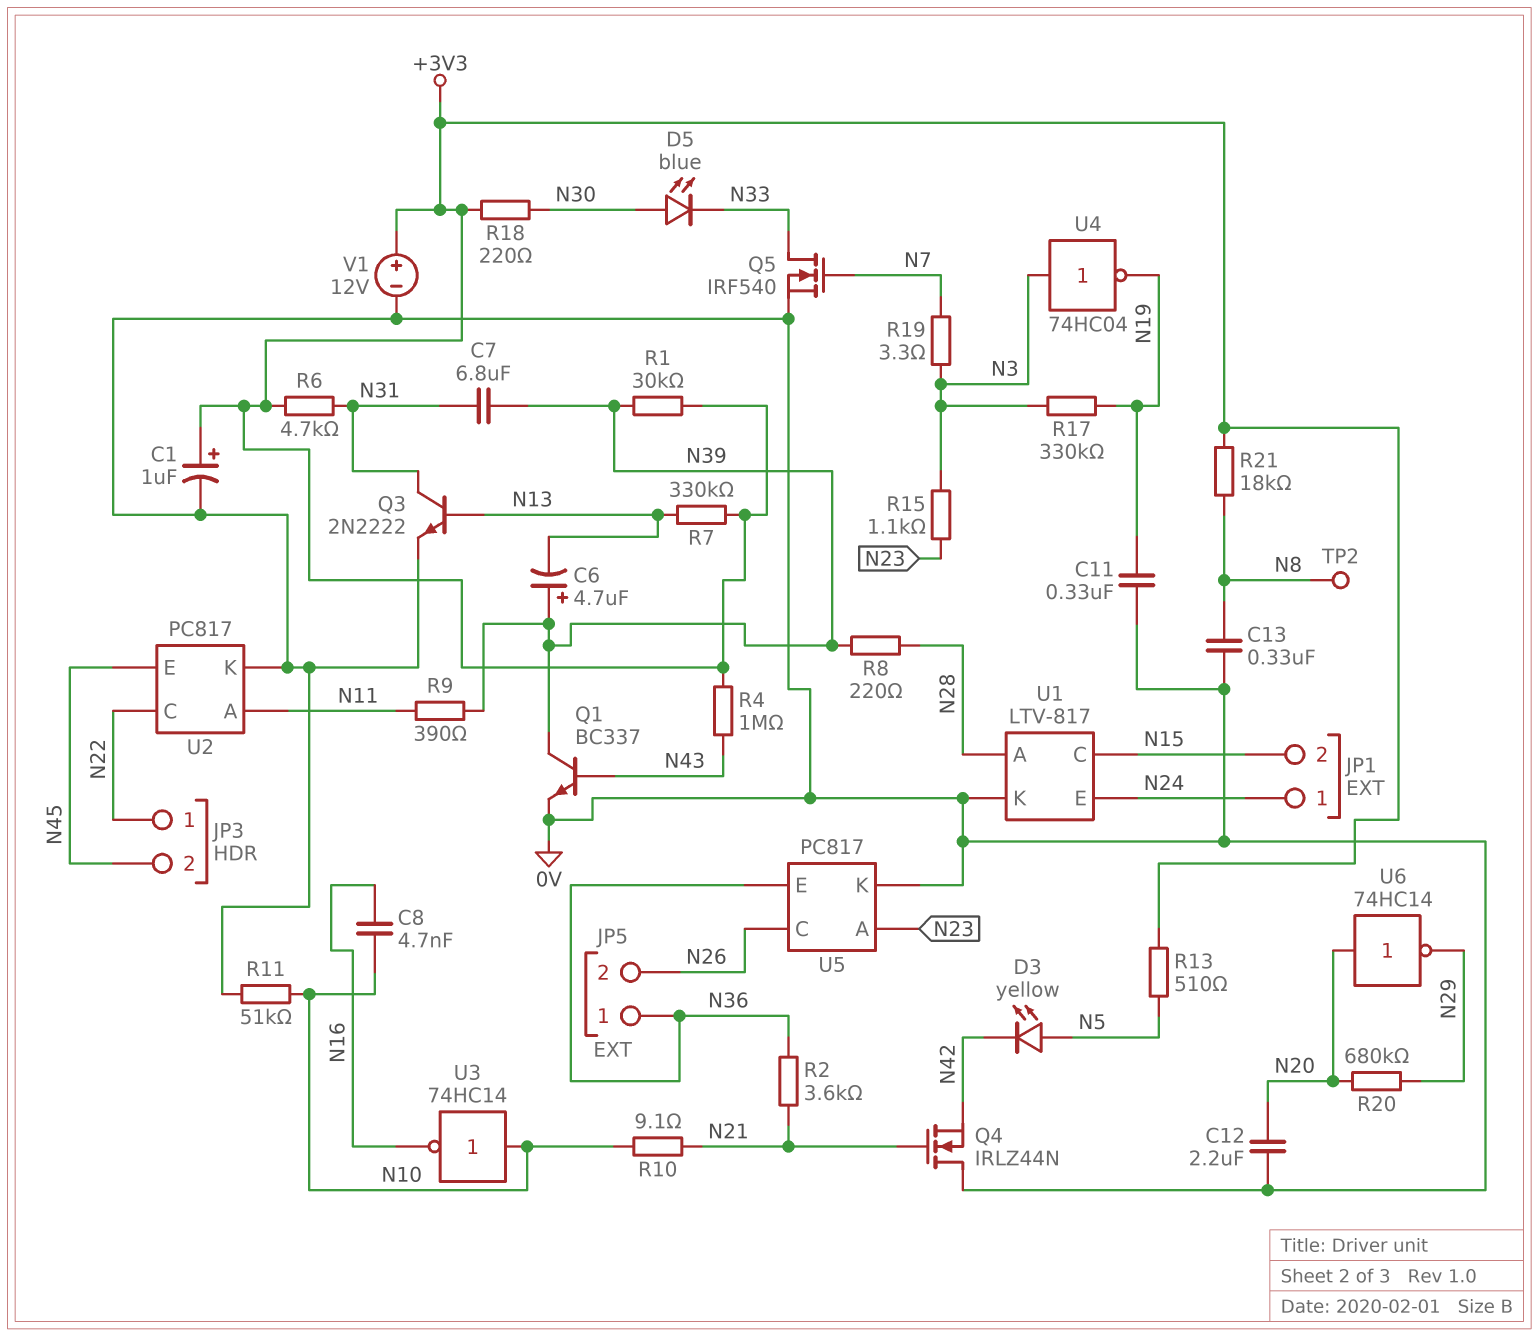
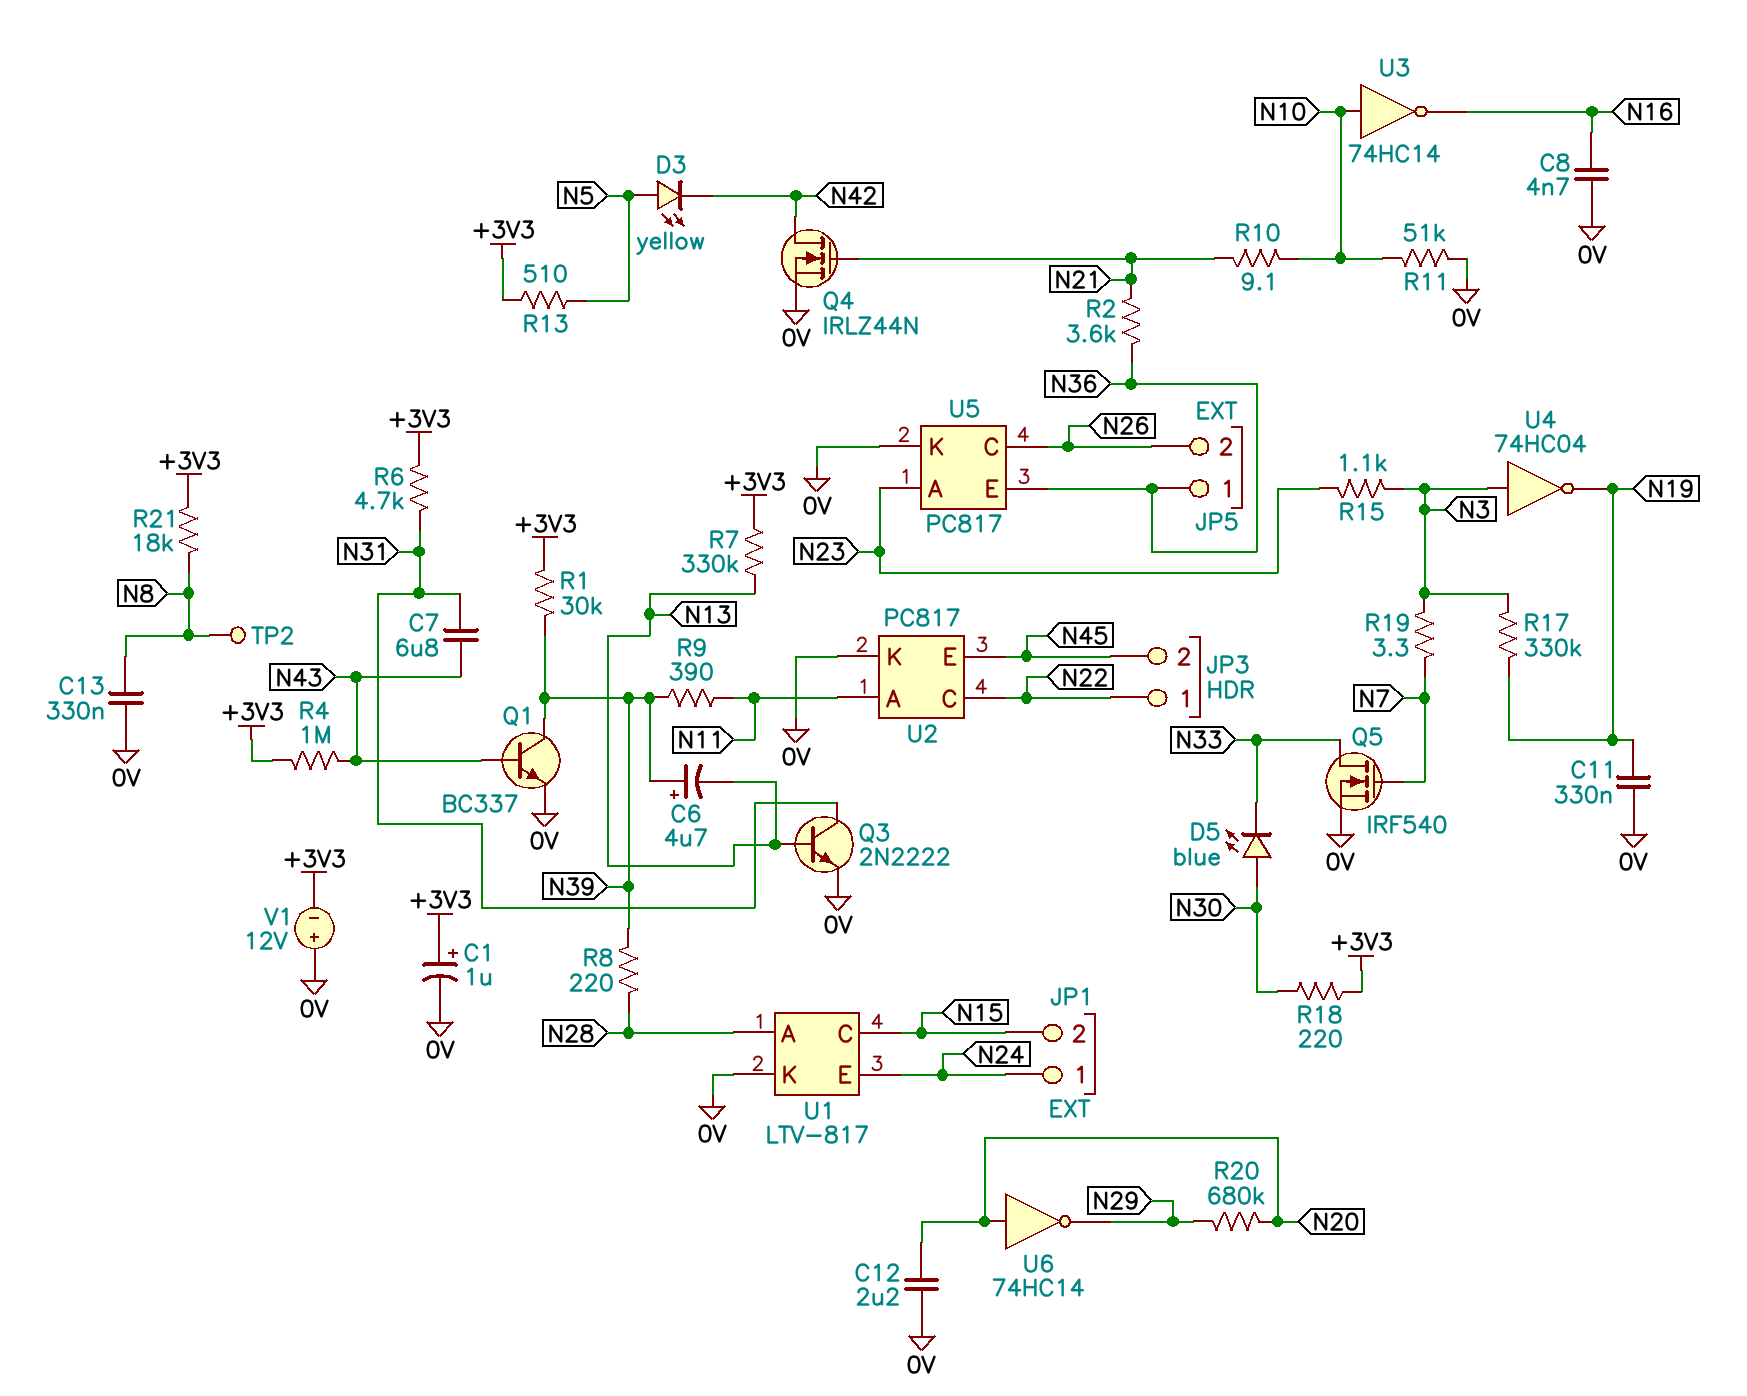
C7: 6.8uF (N31, N39) -> 6.8uF (N31, N43)
C8: 4.7nF (N10, N16) -> 4.7nF (0V, N16)
Q4: NMOS IRLZ44N (G N21, D 0V, S N42) -> NMOS IRLZ44N (G N21, D N42, S 0V)
V1: 12V (plus +3V3, minus 0V) -> 12V (plus 0V, minus +3V3)

